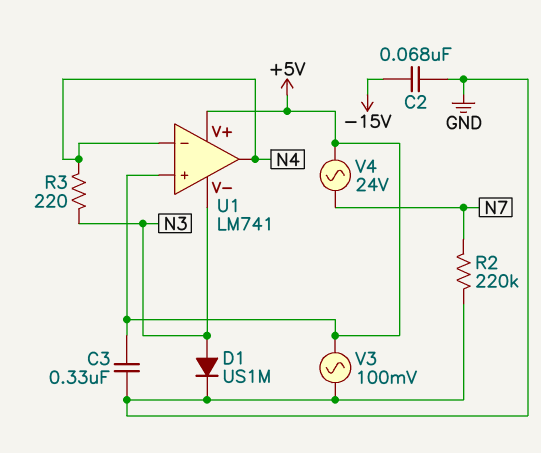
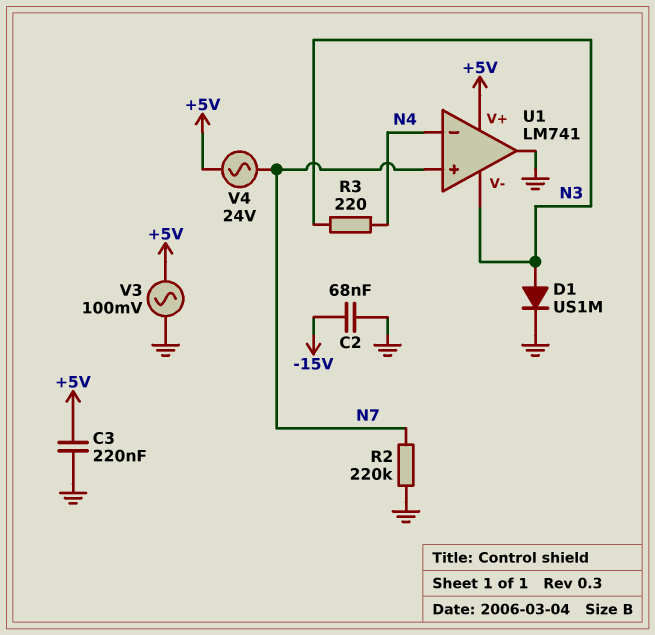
C3: 330nF (+5V, GND) -> 220nF (+5V, GND)
U1 pin in+: +5V -> N7
U1 pin out: N4 -> GND

